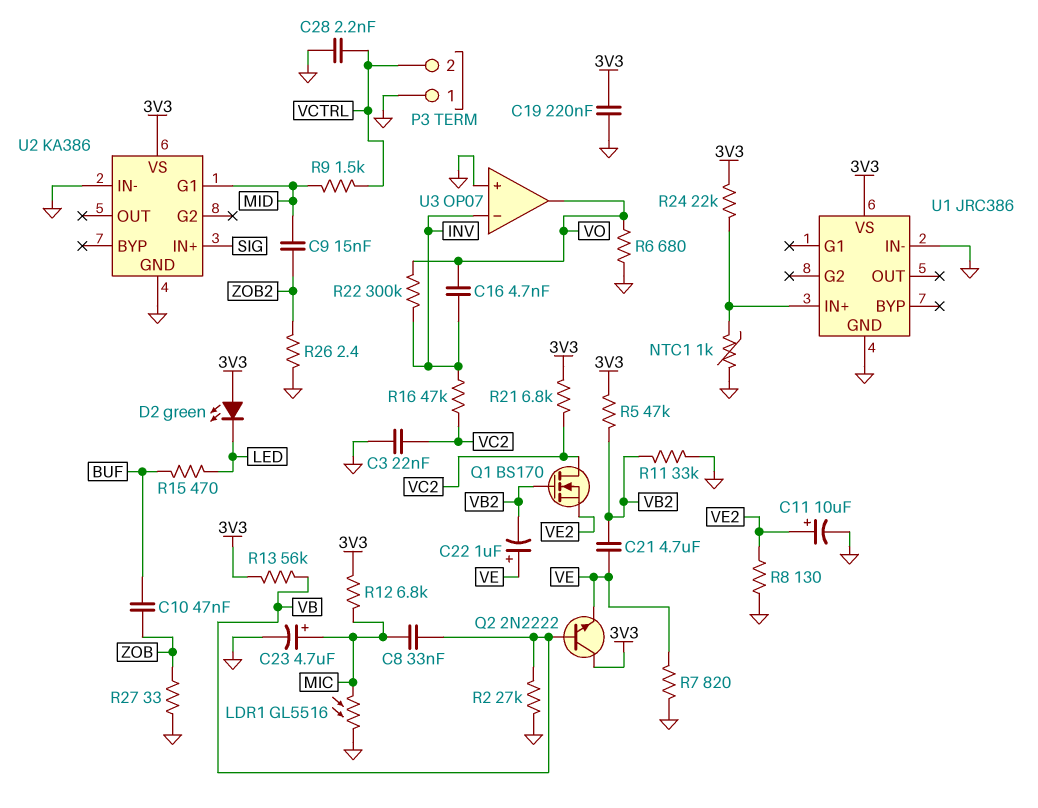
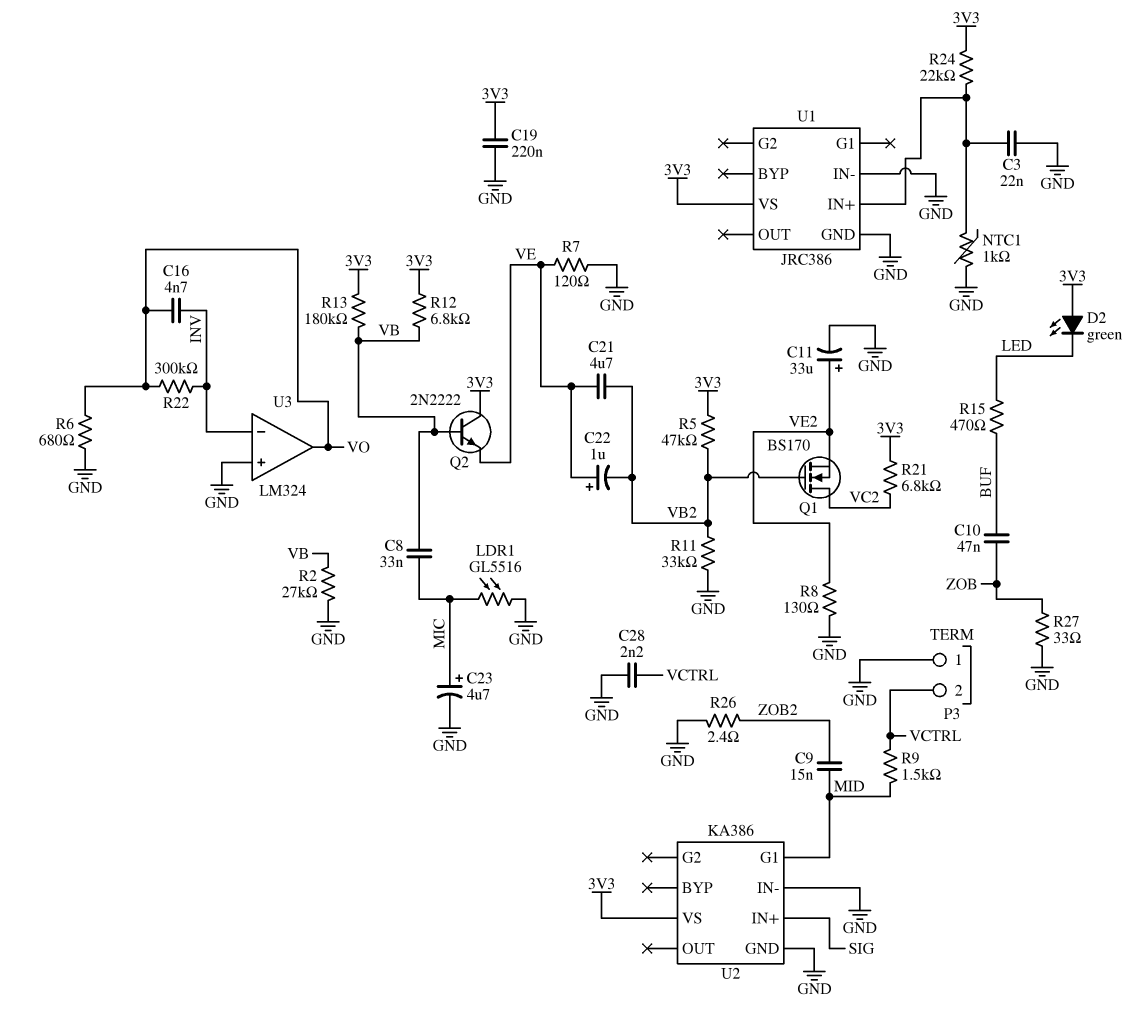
C3: 22nF (GND, VC2) -> 22nF (GND, U1/IN+)
C11: 10uF (plus VE2, minus GND) -> 33uF (plus VE2, minus GND)
R7: 820 (GND, VE) -> 120 (GND, VE)
R12: 6.8k (3V3, MIC) -> 6.8k (3V3, VB)
R13: 56k (3V3, VB) -> 180k (3V3, VB)
R16: 47k (INV, VC2) -> none
U3: OP07 -> LM324

